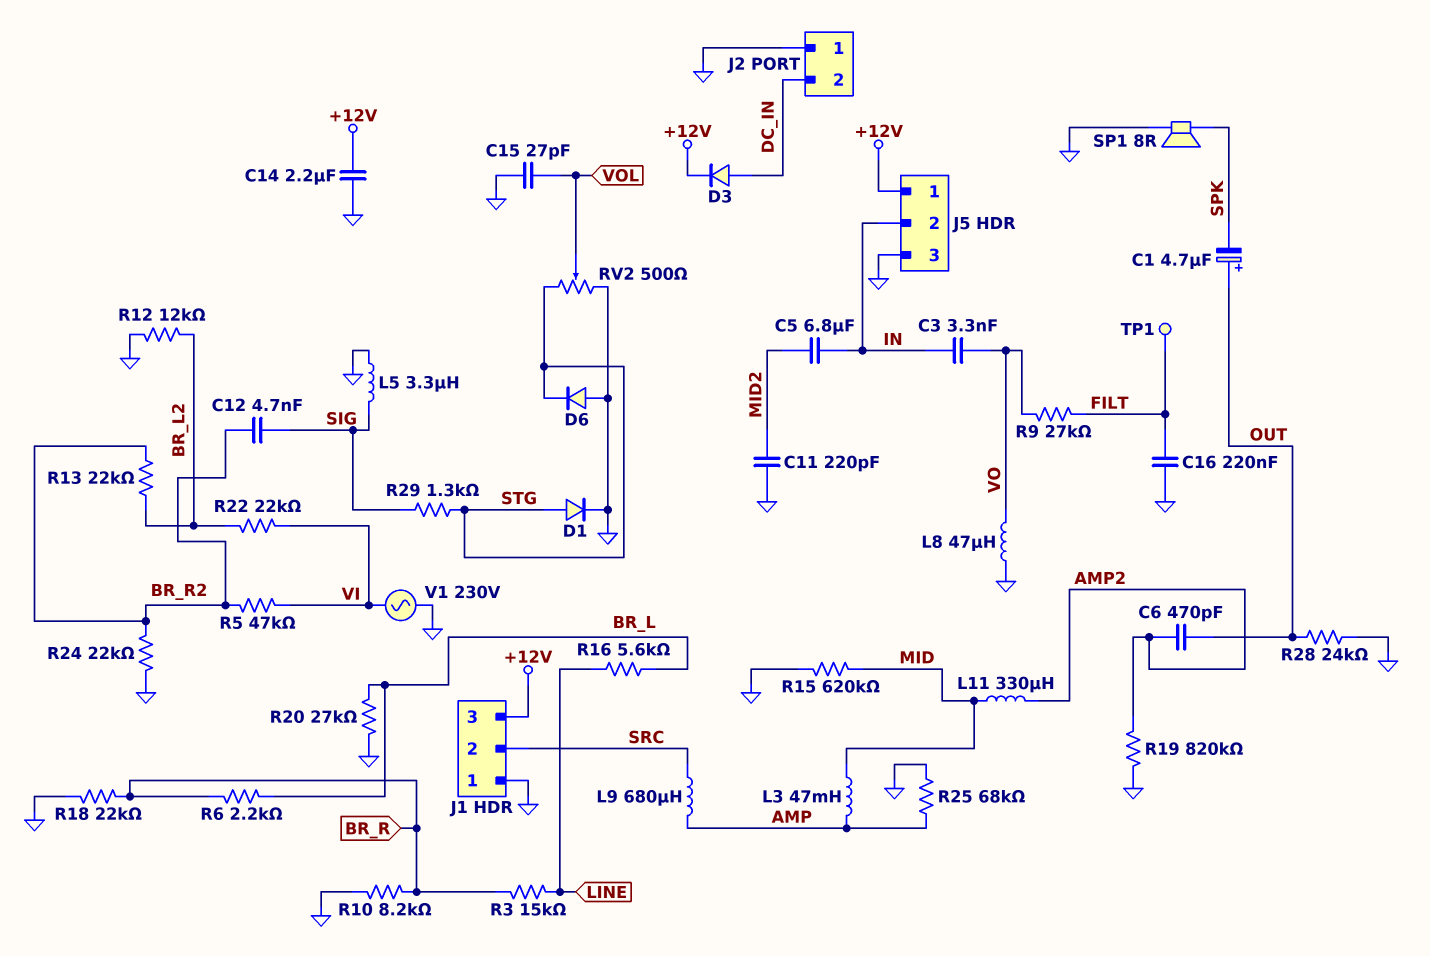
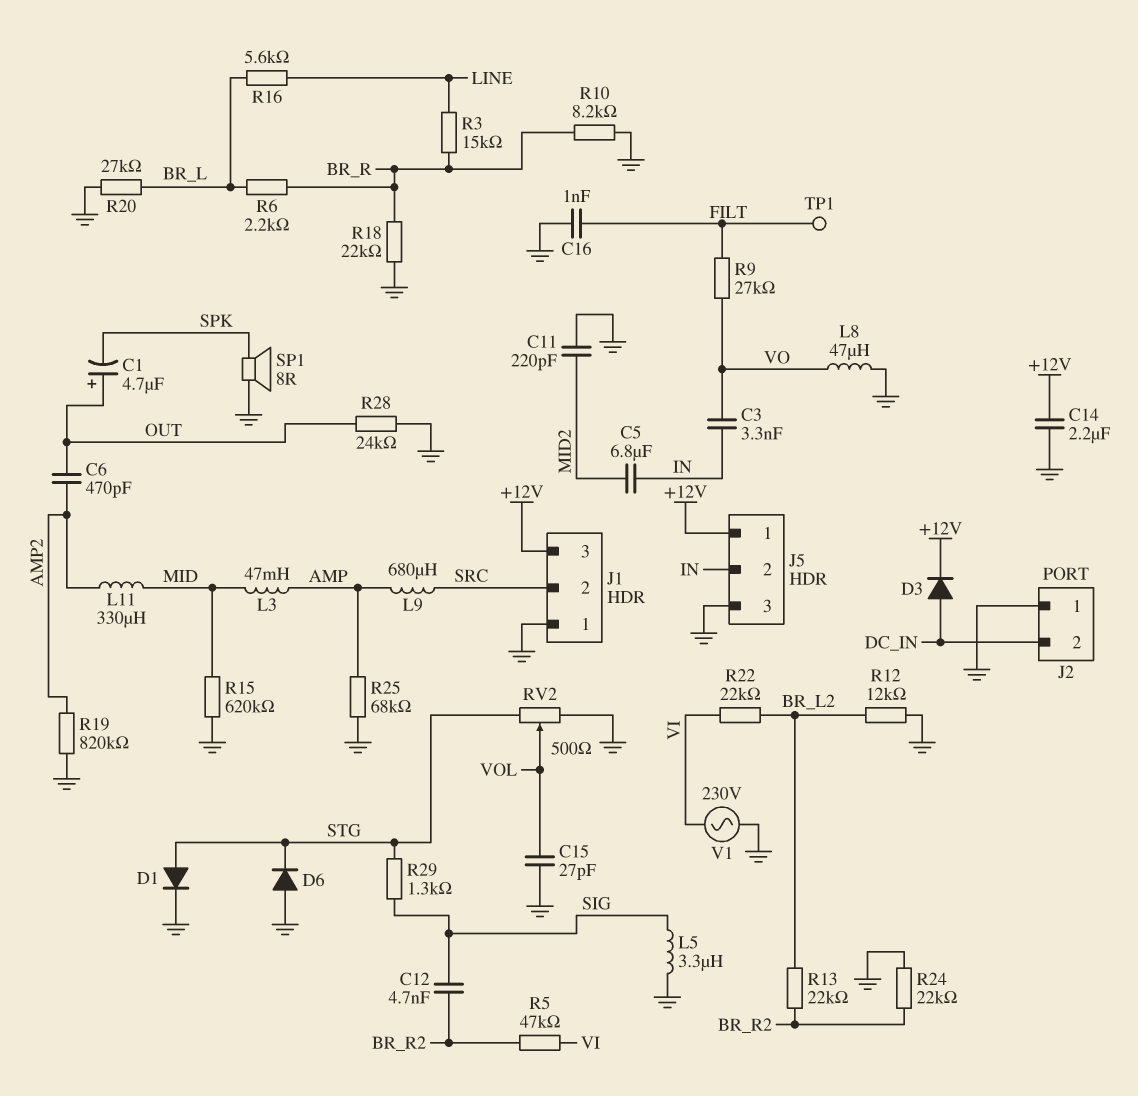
C16: 220nF (FILT, GND) -> 1nF (FILT, GND)

